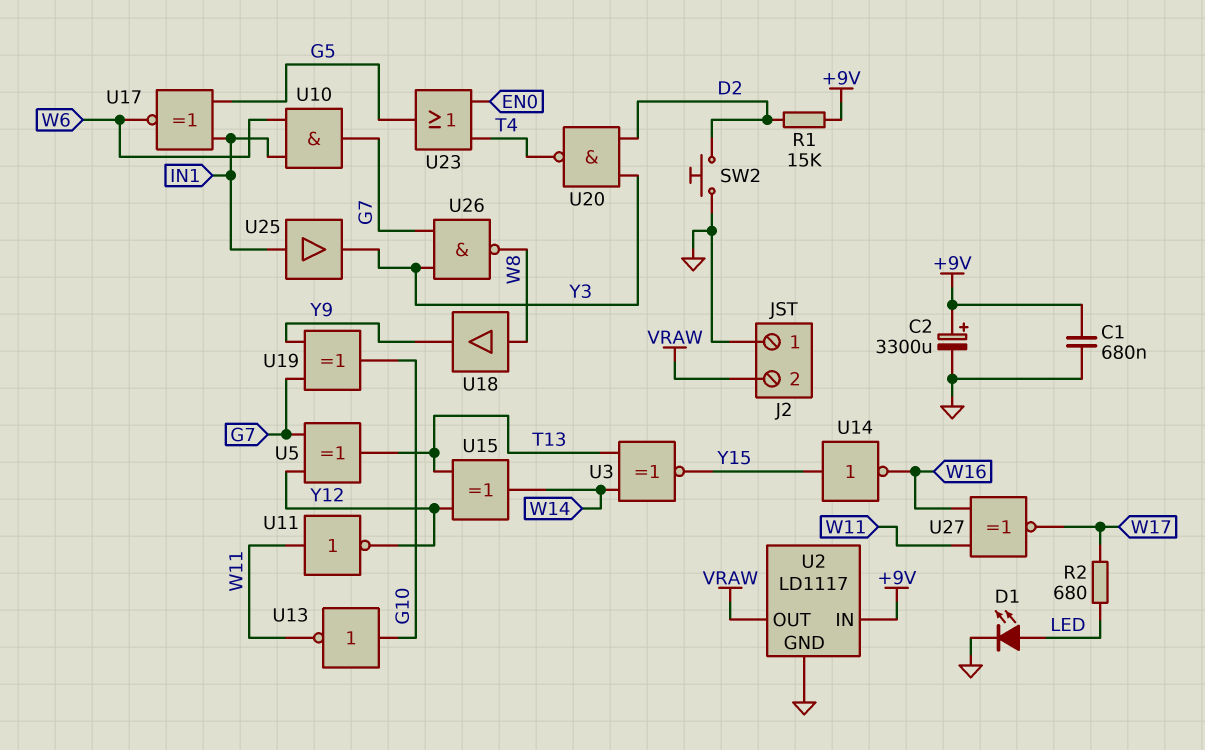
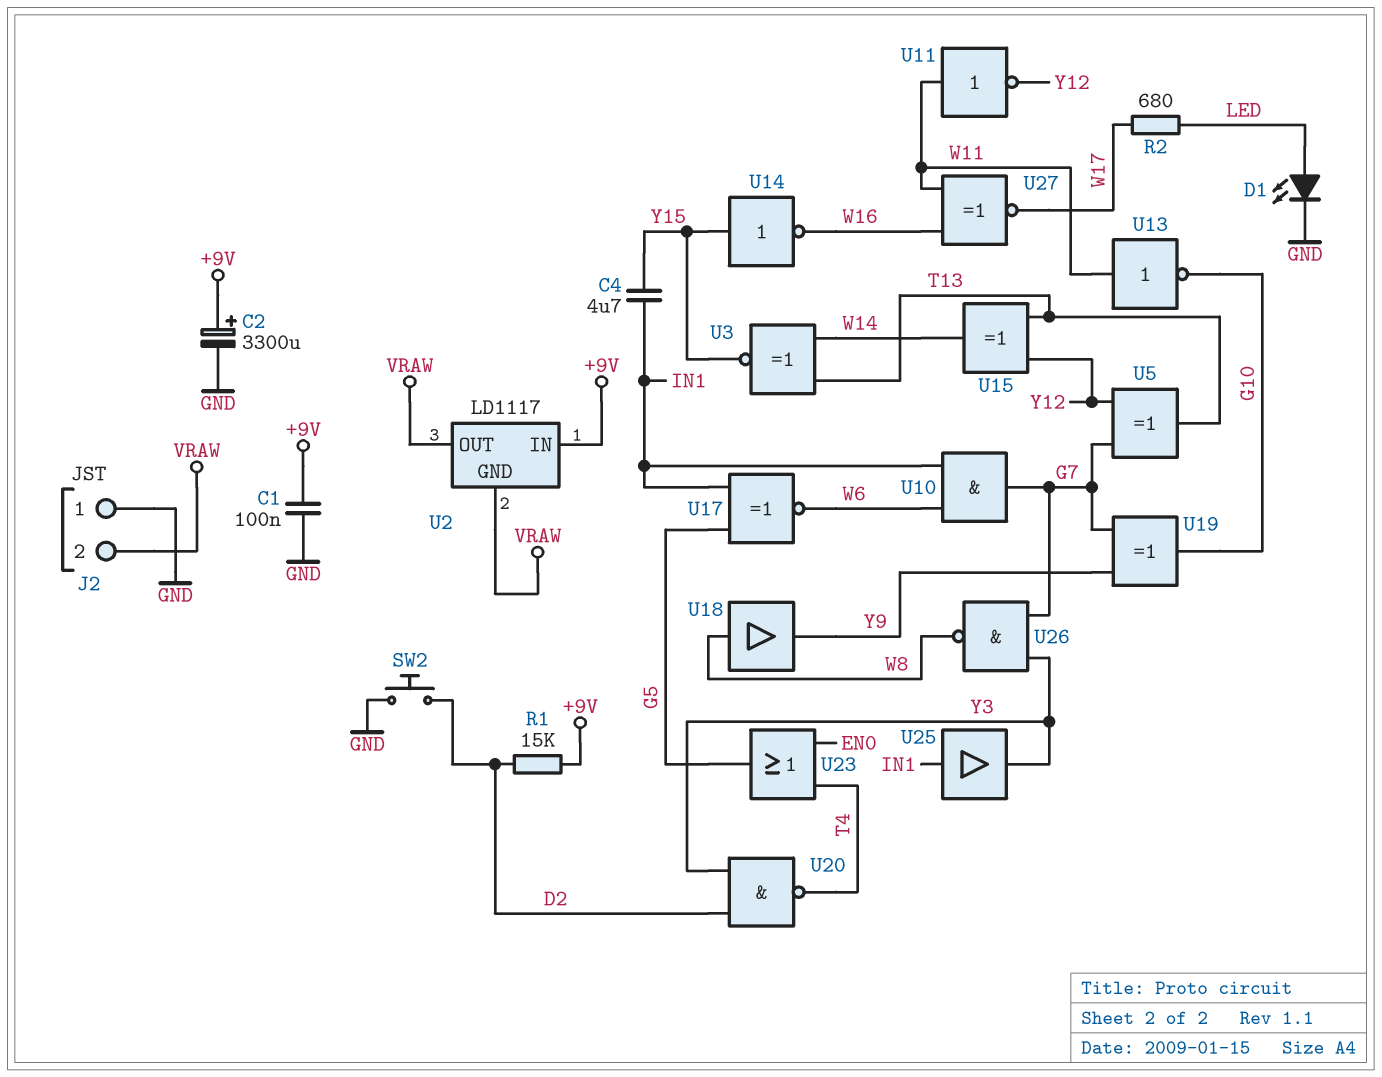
C1: 680nF (+9V, GND) -> 100nF (+9V, GND)
C4: none -> 4.7uF (IN1, Y15)
U2 pin GND: GND -> VRAW
U13: NOT (in G10, out W11) -> NOT (in W11, out G10)

